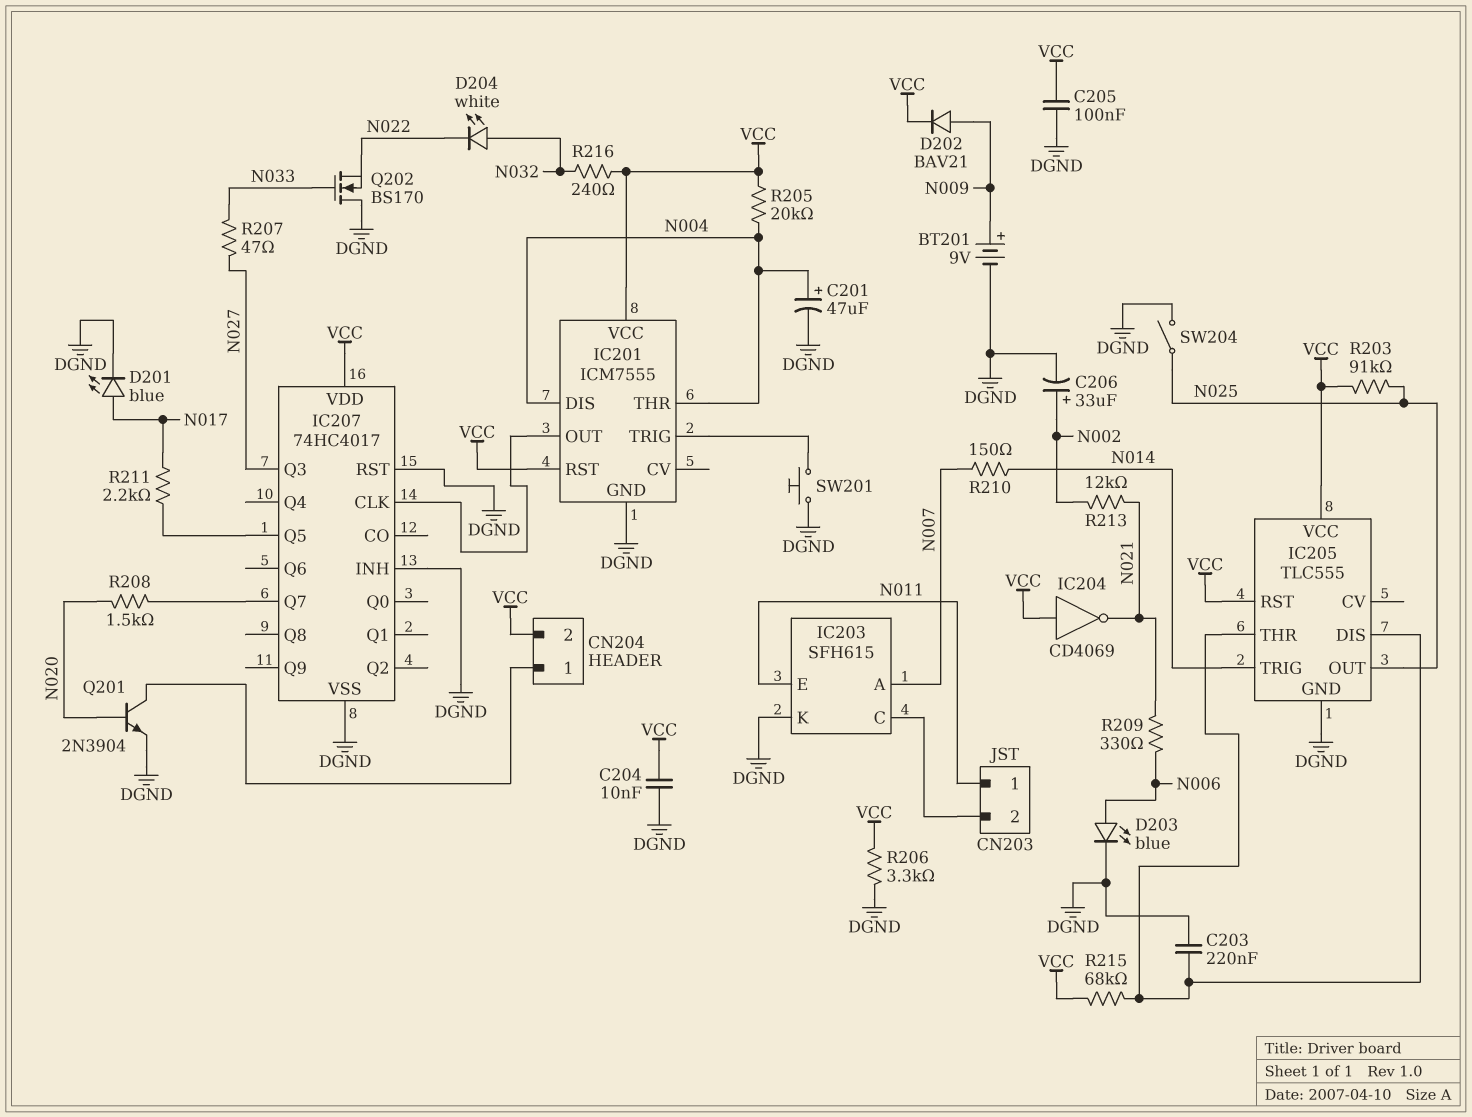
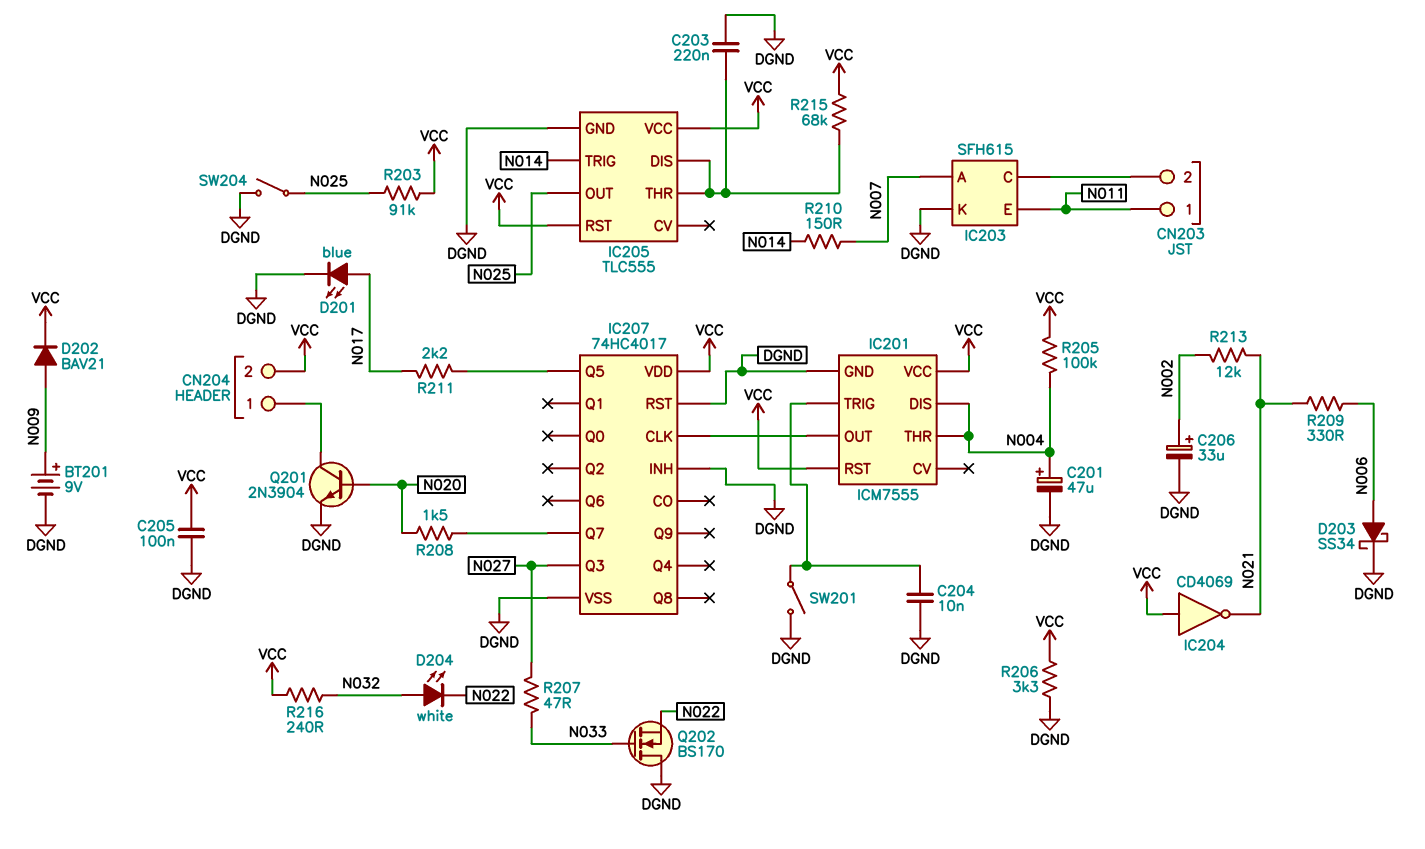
C204: 10nF (DGND, VCC) -> 10nF (DGND, IC201/TRIG)
D203: LED blue (A N006, K DGND) -> schottky SS34 (A N006, K DGND)
R205: 20k (N004, VCC) -> 100k (N004, VCC)
SW201: button (DGND, IC201/TRIG) -> switch (DGND, IC201/TRIG)

